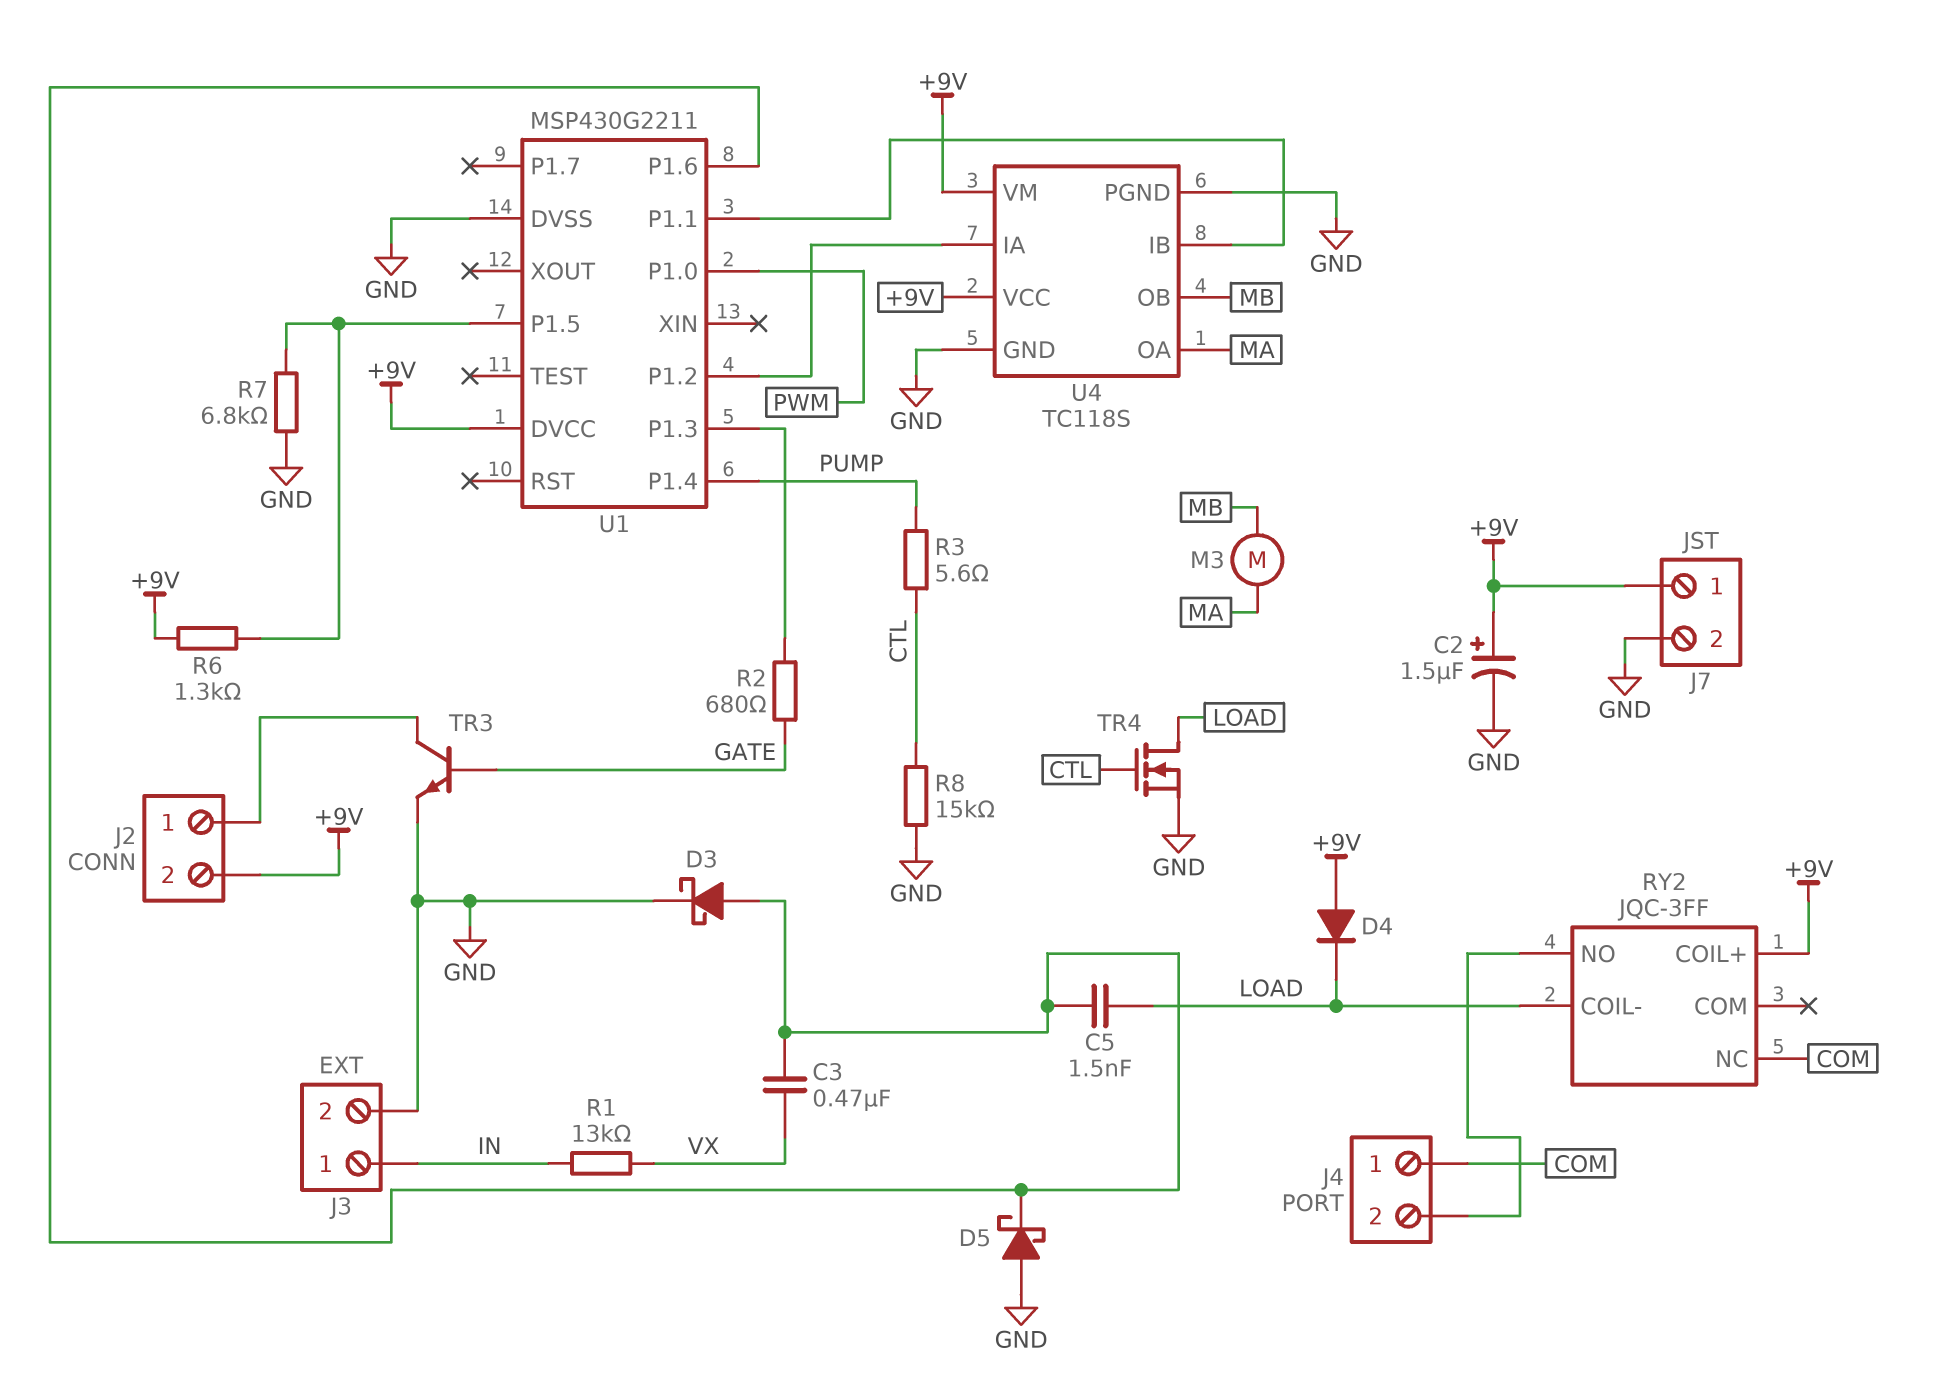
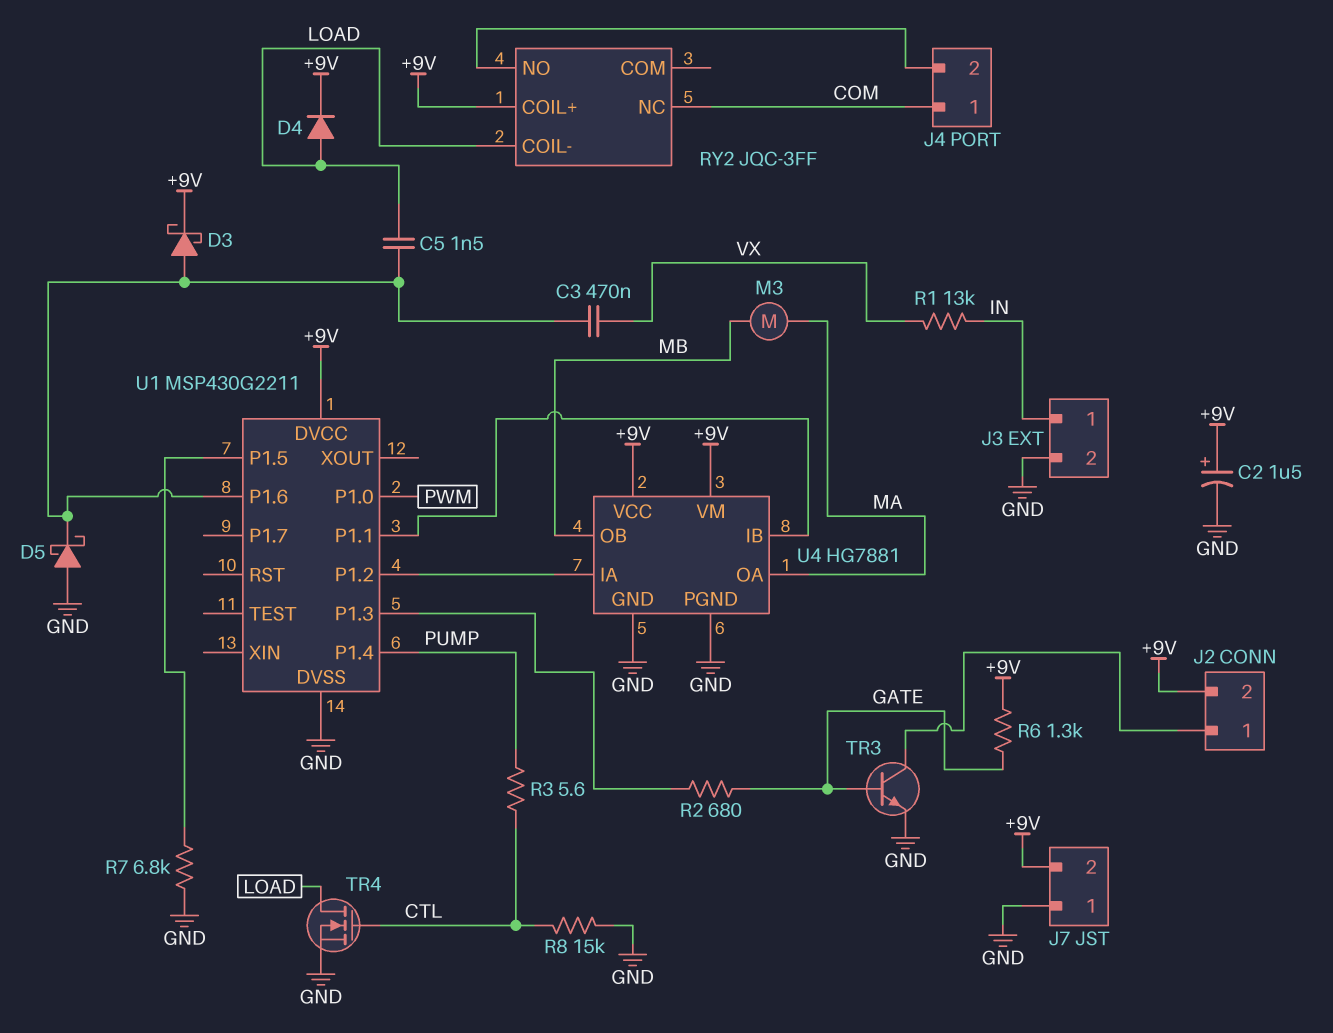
D3: schottky (A U1/P1.6, K GND) -> schottky (A U1/P1.6, K +9V)
D4: diode (A +9V, K LOAD) -> diode (A LOAD, K +9V)
J7 pin 1: +9V -> GND
J7 pin 2: GND -> +9V
R6: 1.3k (+9V, U1/P1.5) -> 1.3k (+9V, GATE)
U4: TC118S -> HG7881

